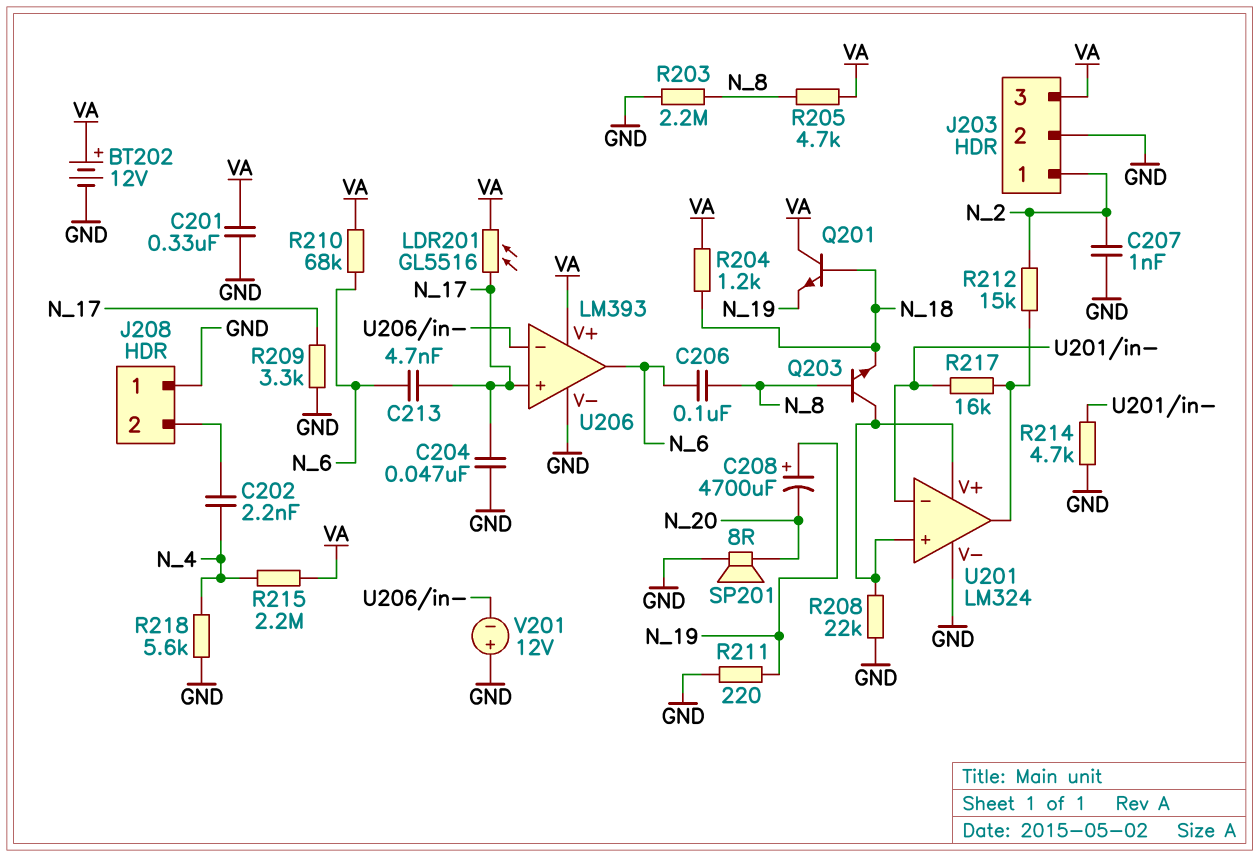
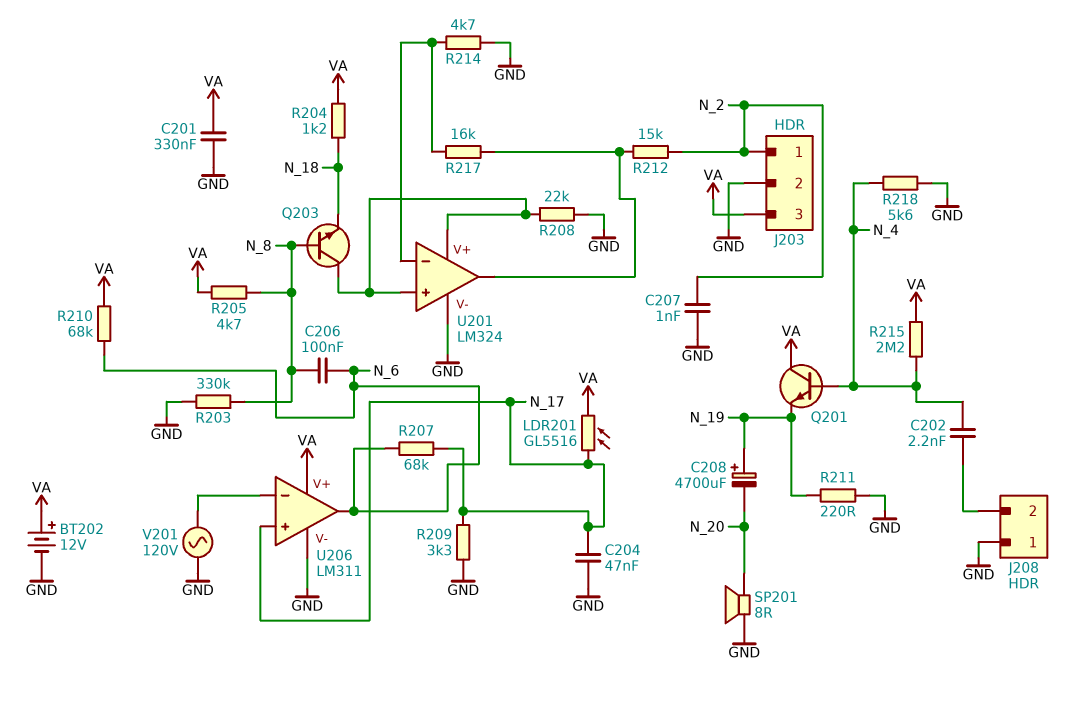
C213: 4.7nF (N_6, N_17) -> none
Q201: NPN (B N_18, C VA, E N_19) -> NPN (B N_4, C VA, E N_19)
R203: 2.2M (GND, N_8) -> 330k (GND, N_8)
R207: none -> 68k (N_6, N_17)
U206: LM393 -> LM311
V201: 12V (plus GND, minus U206/in-) -> AC 120V (GND, U206/in-)

